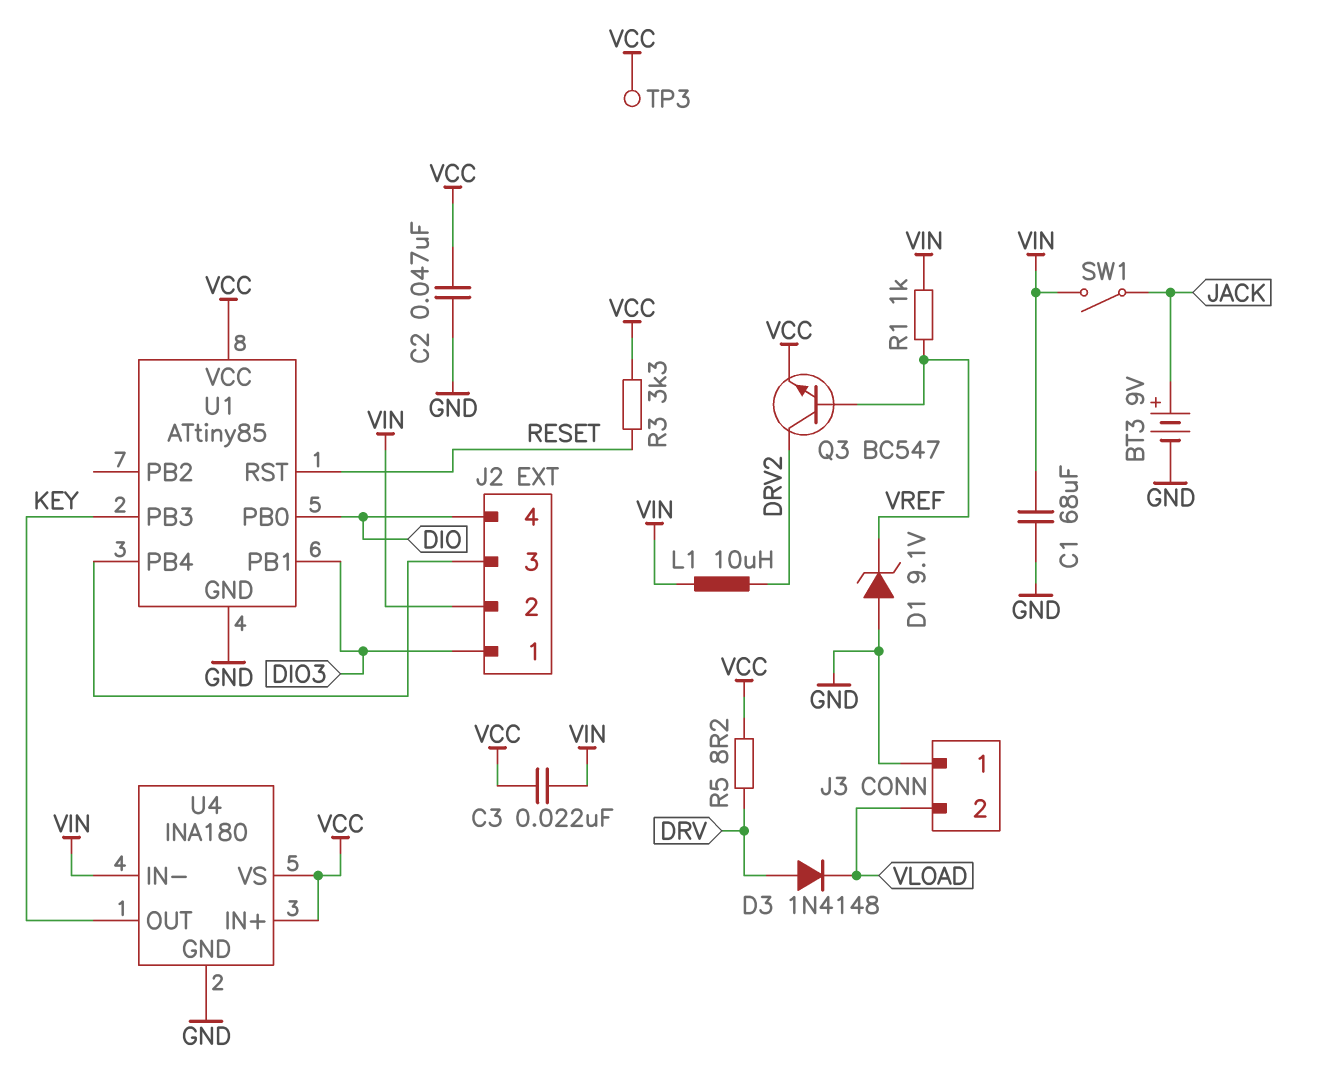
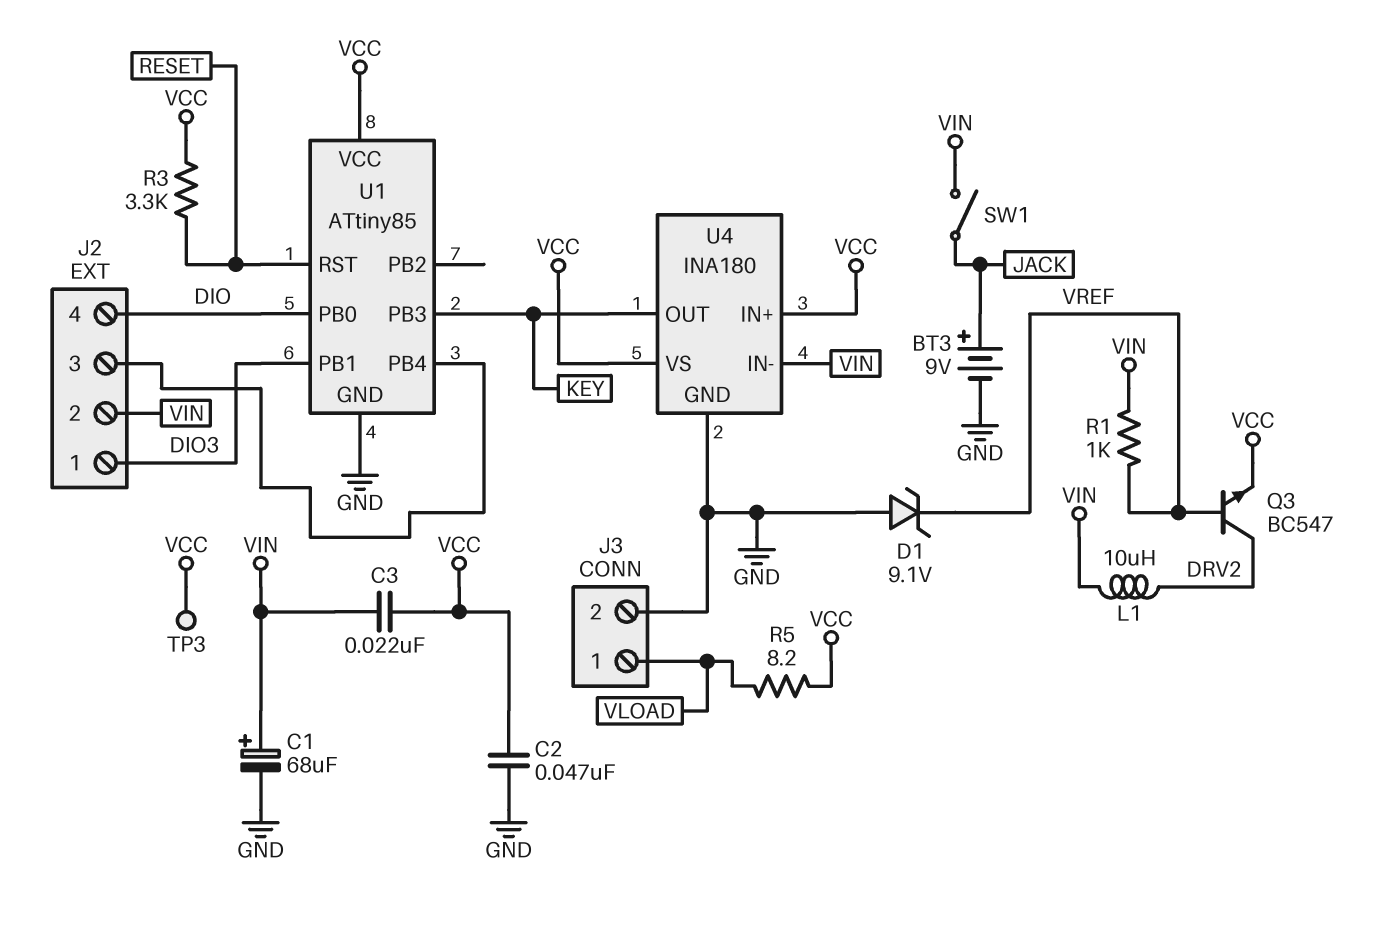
C1: 68uF (GND, VIN) -> 68uF (plus VIN, minus GND)
D3: diode 1N4148 (A DRV, K VLOAD) -> none
J3 pin 1: GND -> VLOAD
J3 pin 2: VLOAD -> GND
R5: 8.2 (DRV, VCC) -> 8.2 (VCC, VLOAD)

